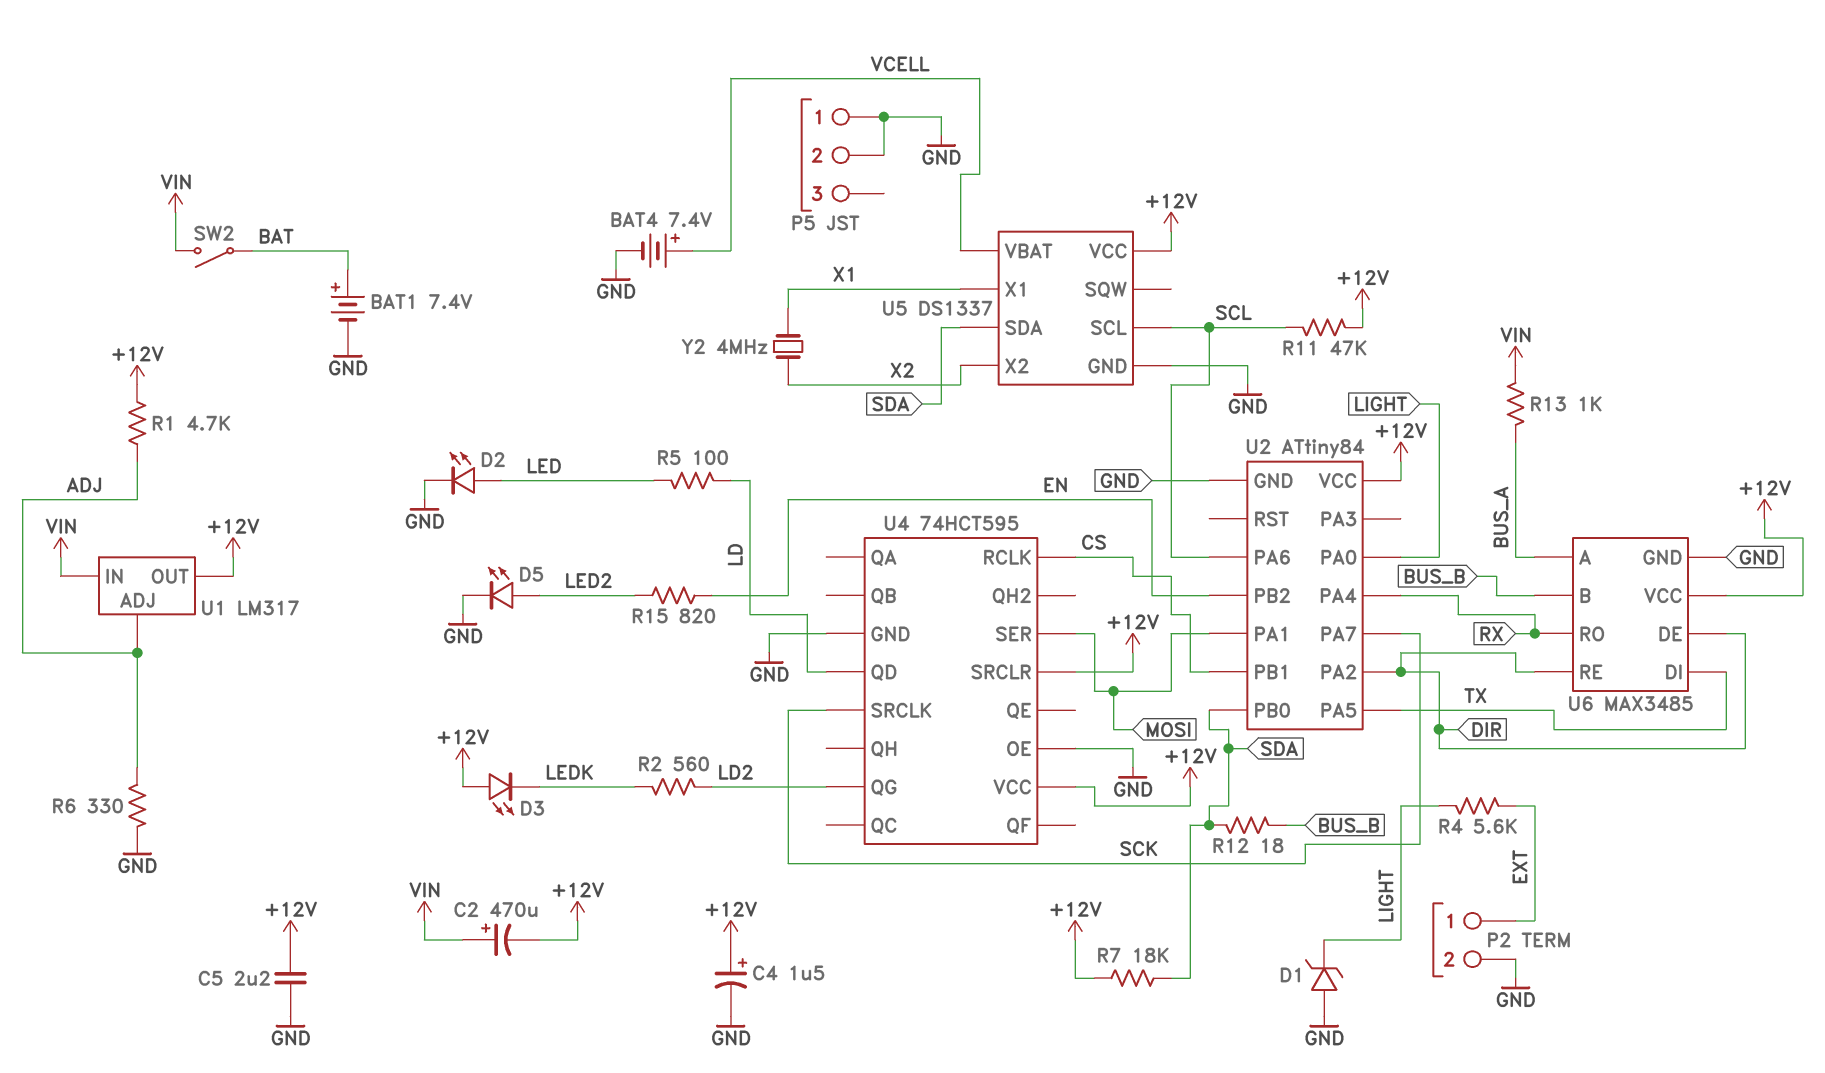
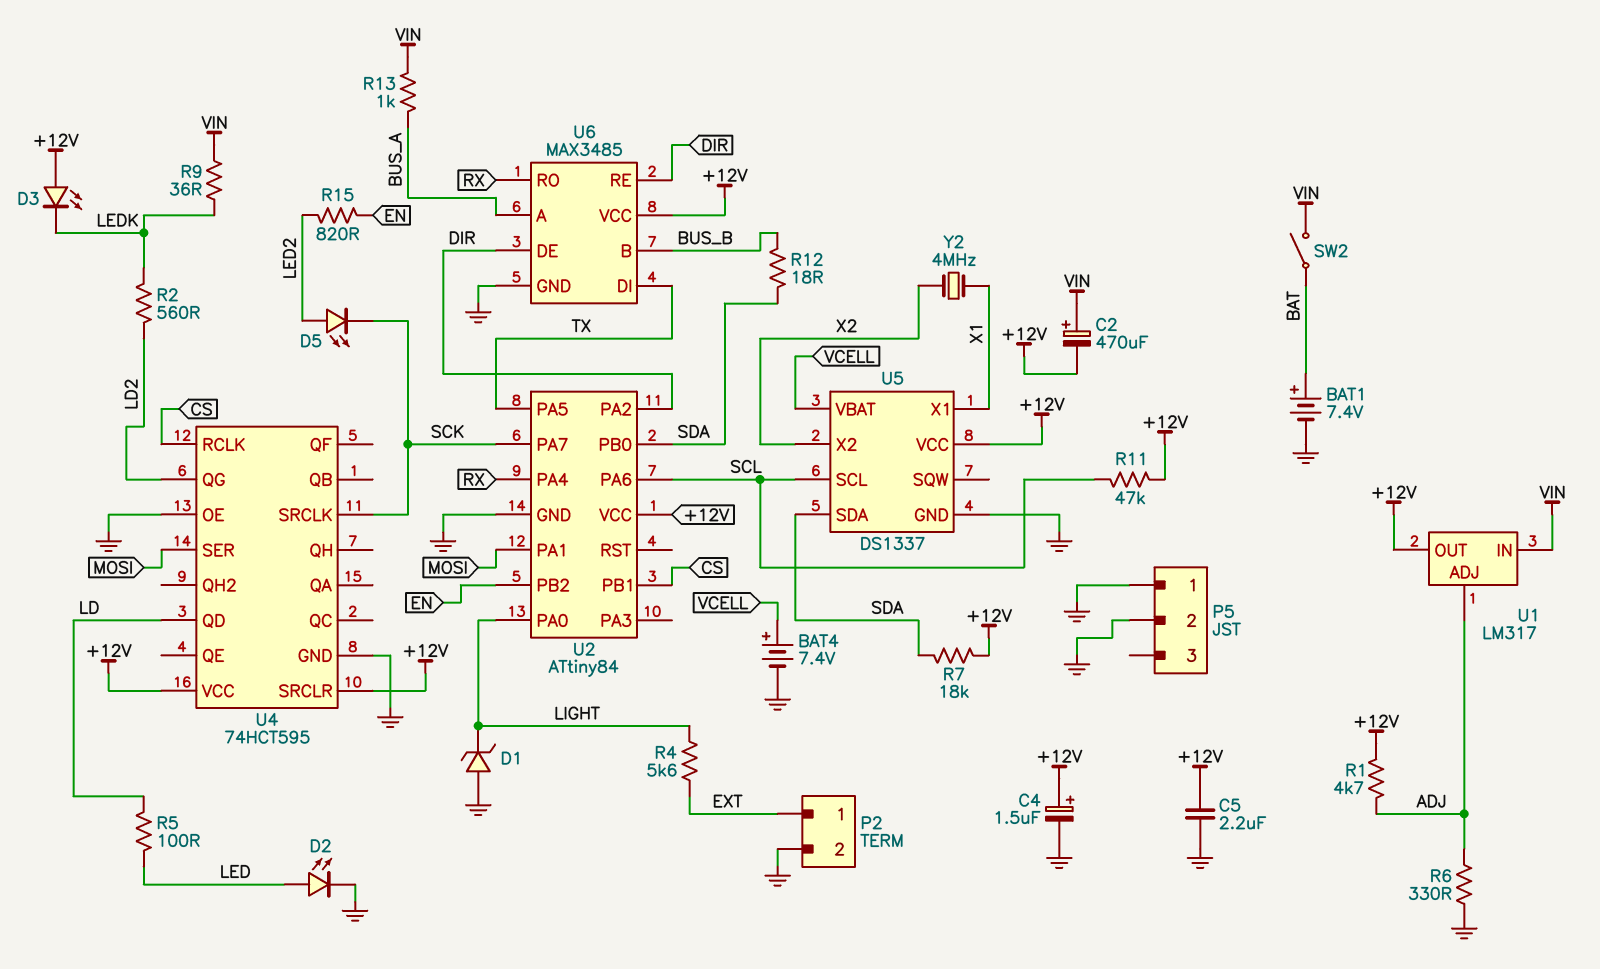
D5: LED (A LED2, K GND) -> LED (A LED2, K SCK)
R9: none -> 36 (LEDK, VIN)

